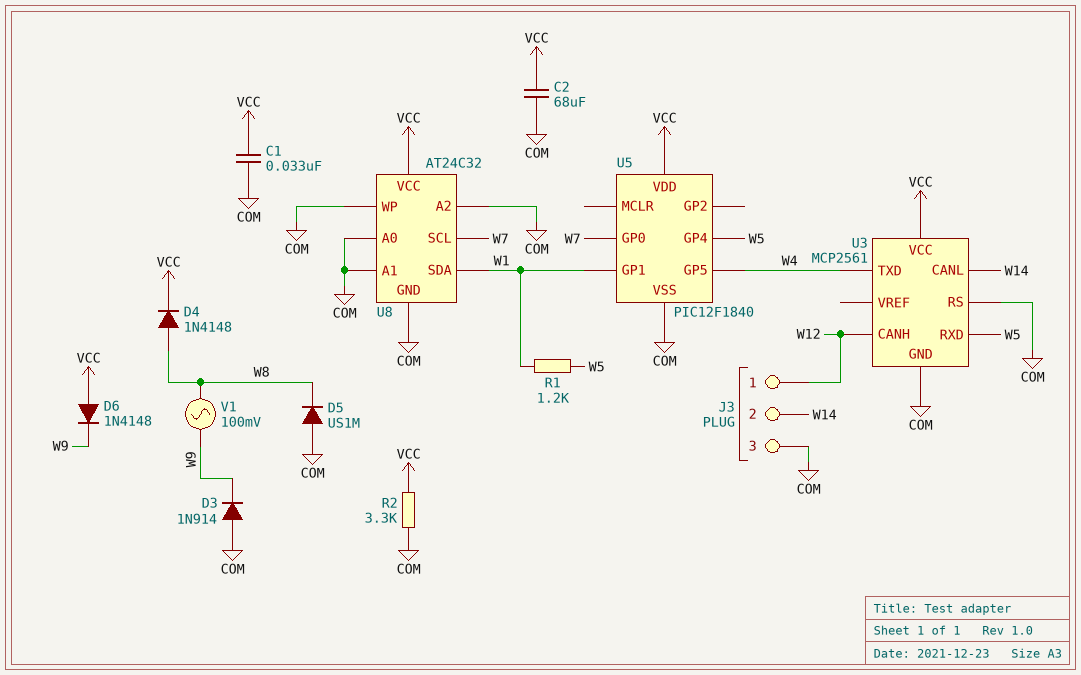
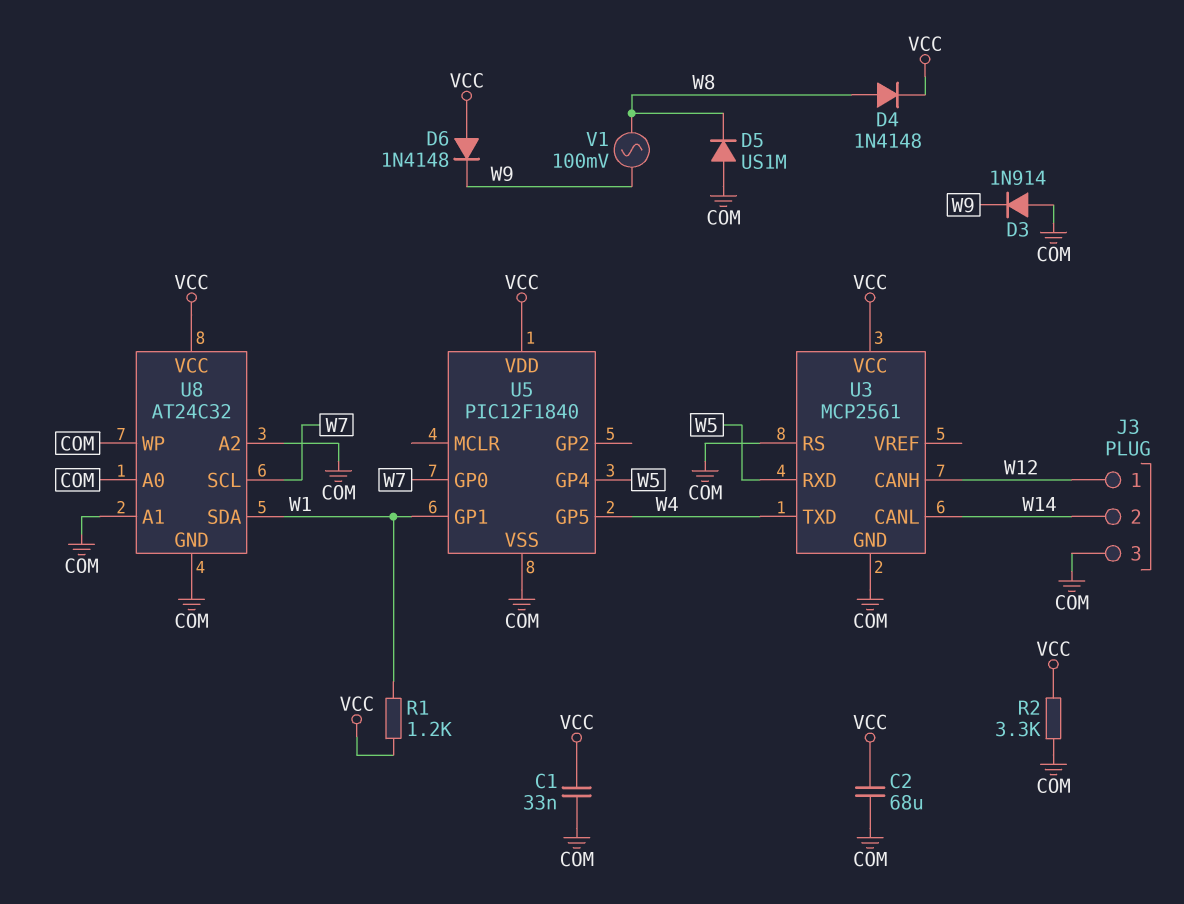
R1: 1.2k (W1, W5) -> 1.2k (VCC, W1)

